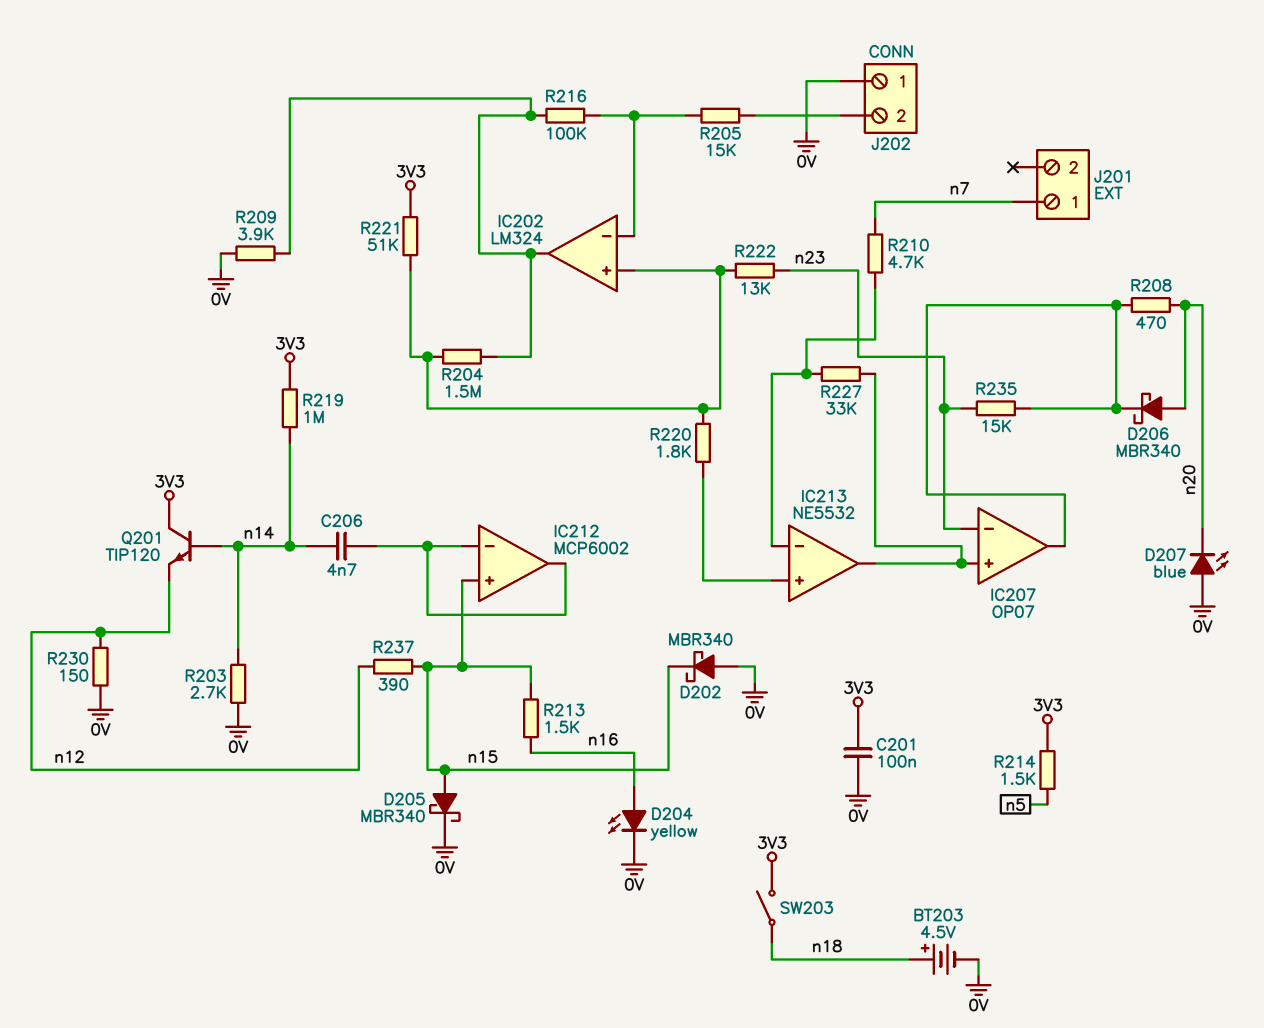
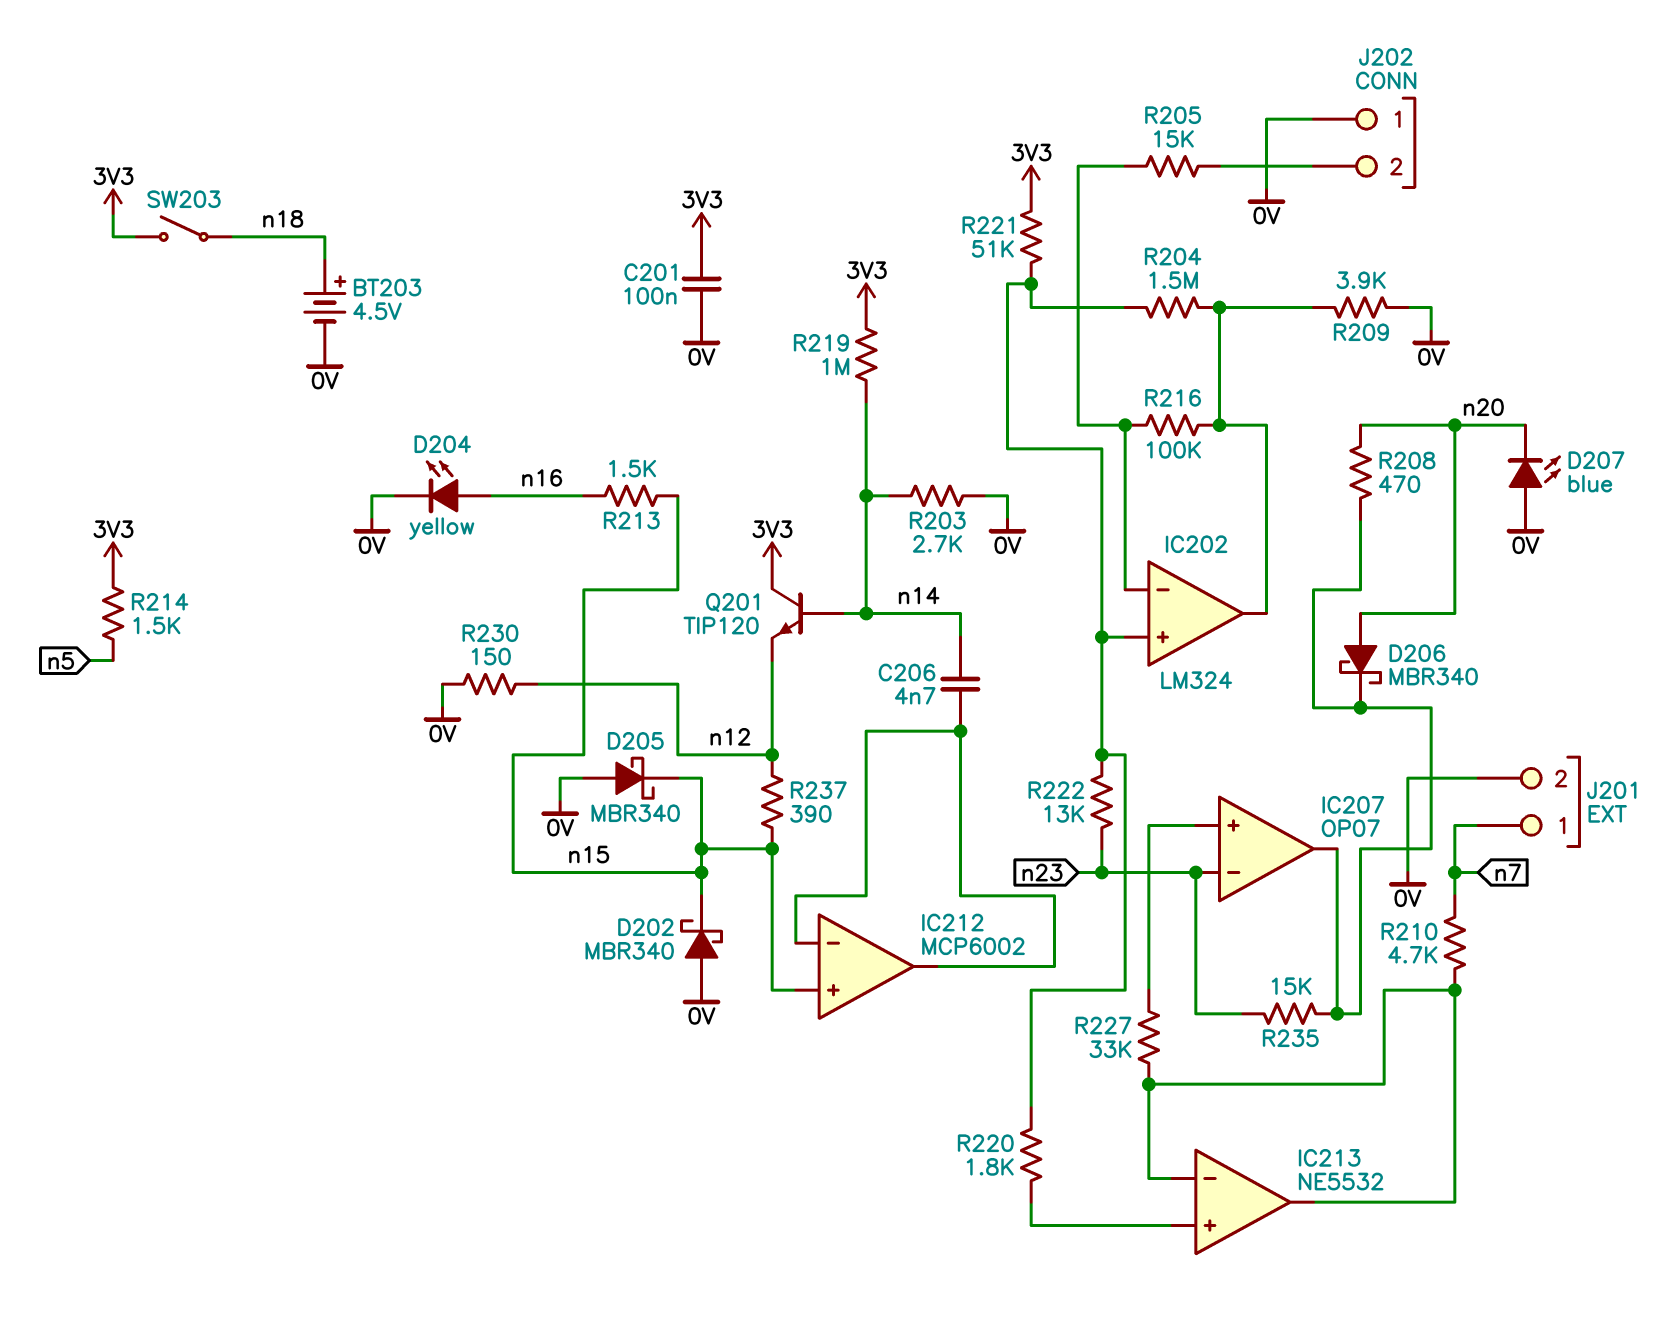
D205: schottky MBR340 (A n15, K 0V) -> schottky MBR340 (A 0V, K n15)
IC213 pin out: IC207/in+ -> IC213/in-
J201 pin 2: none -> 0V

